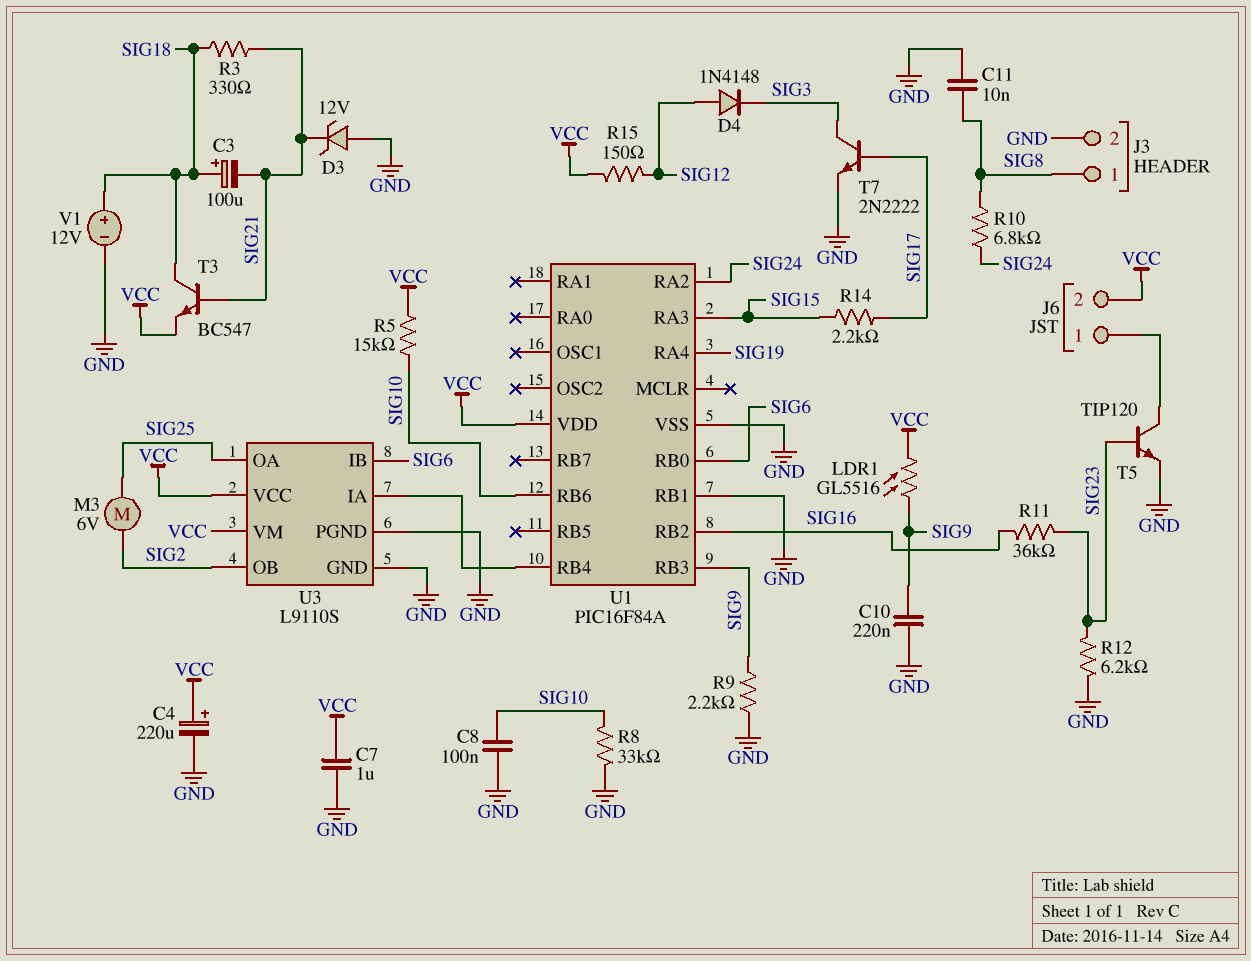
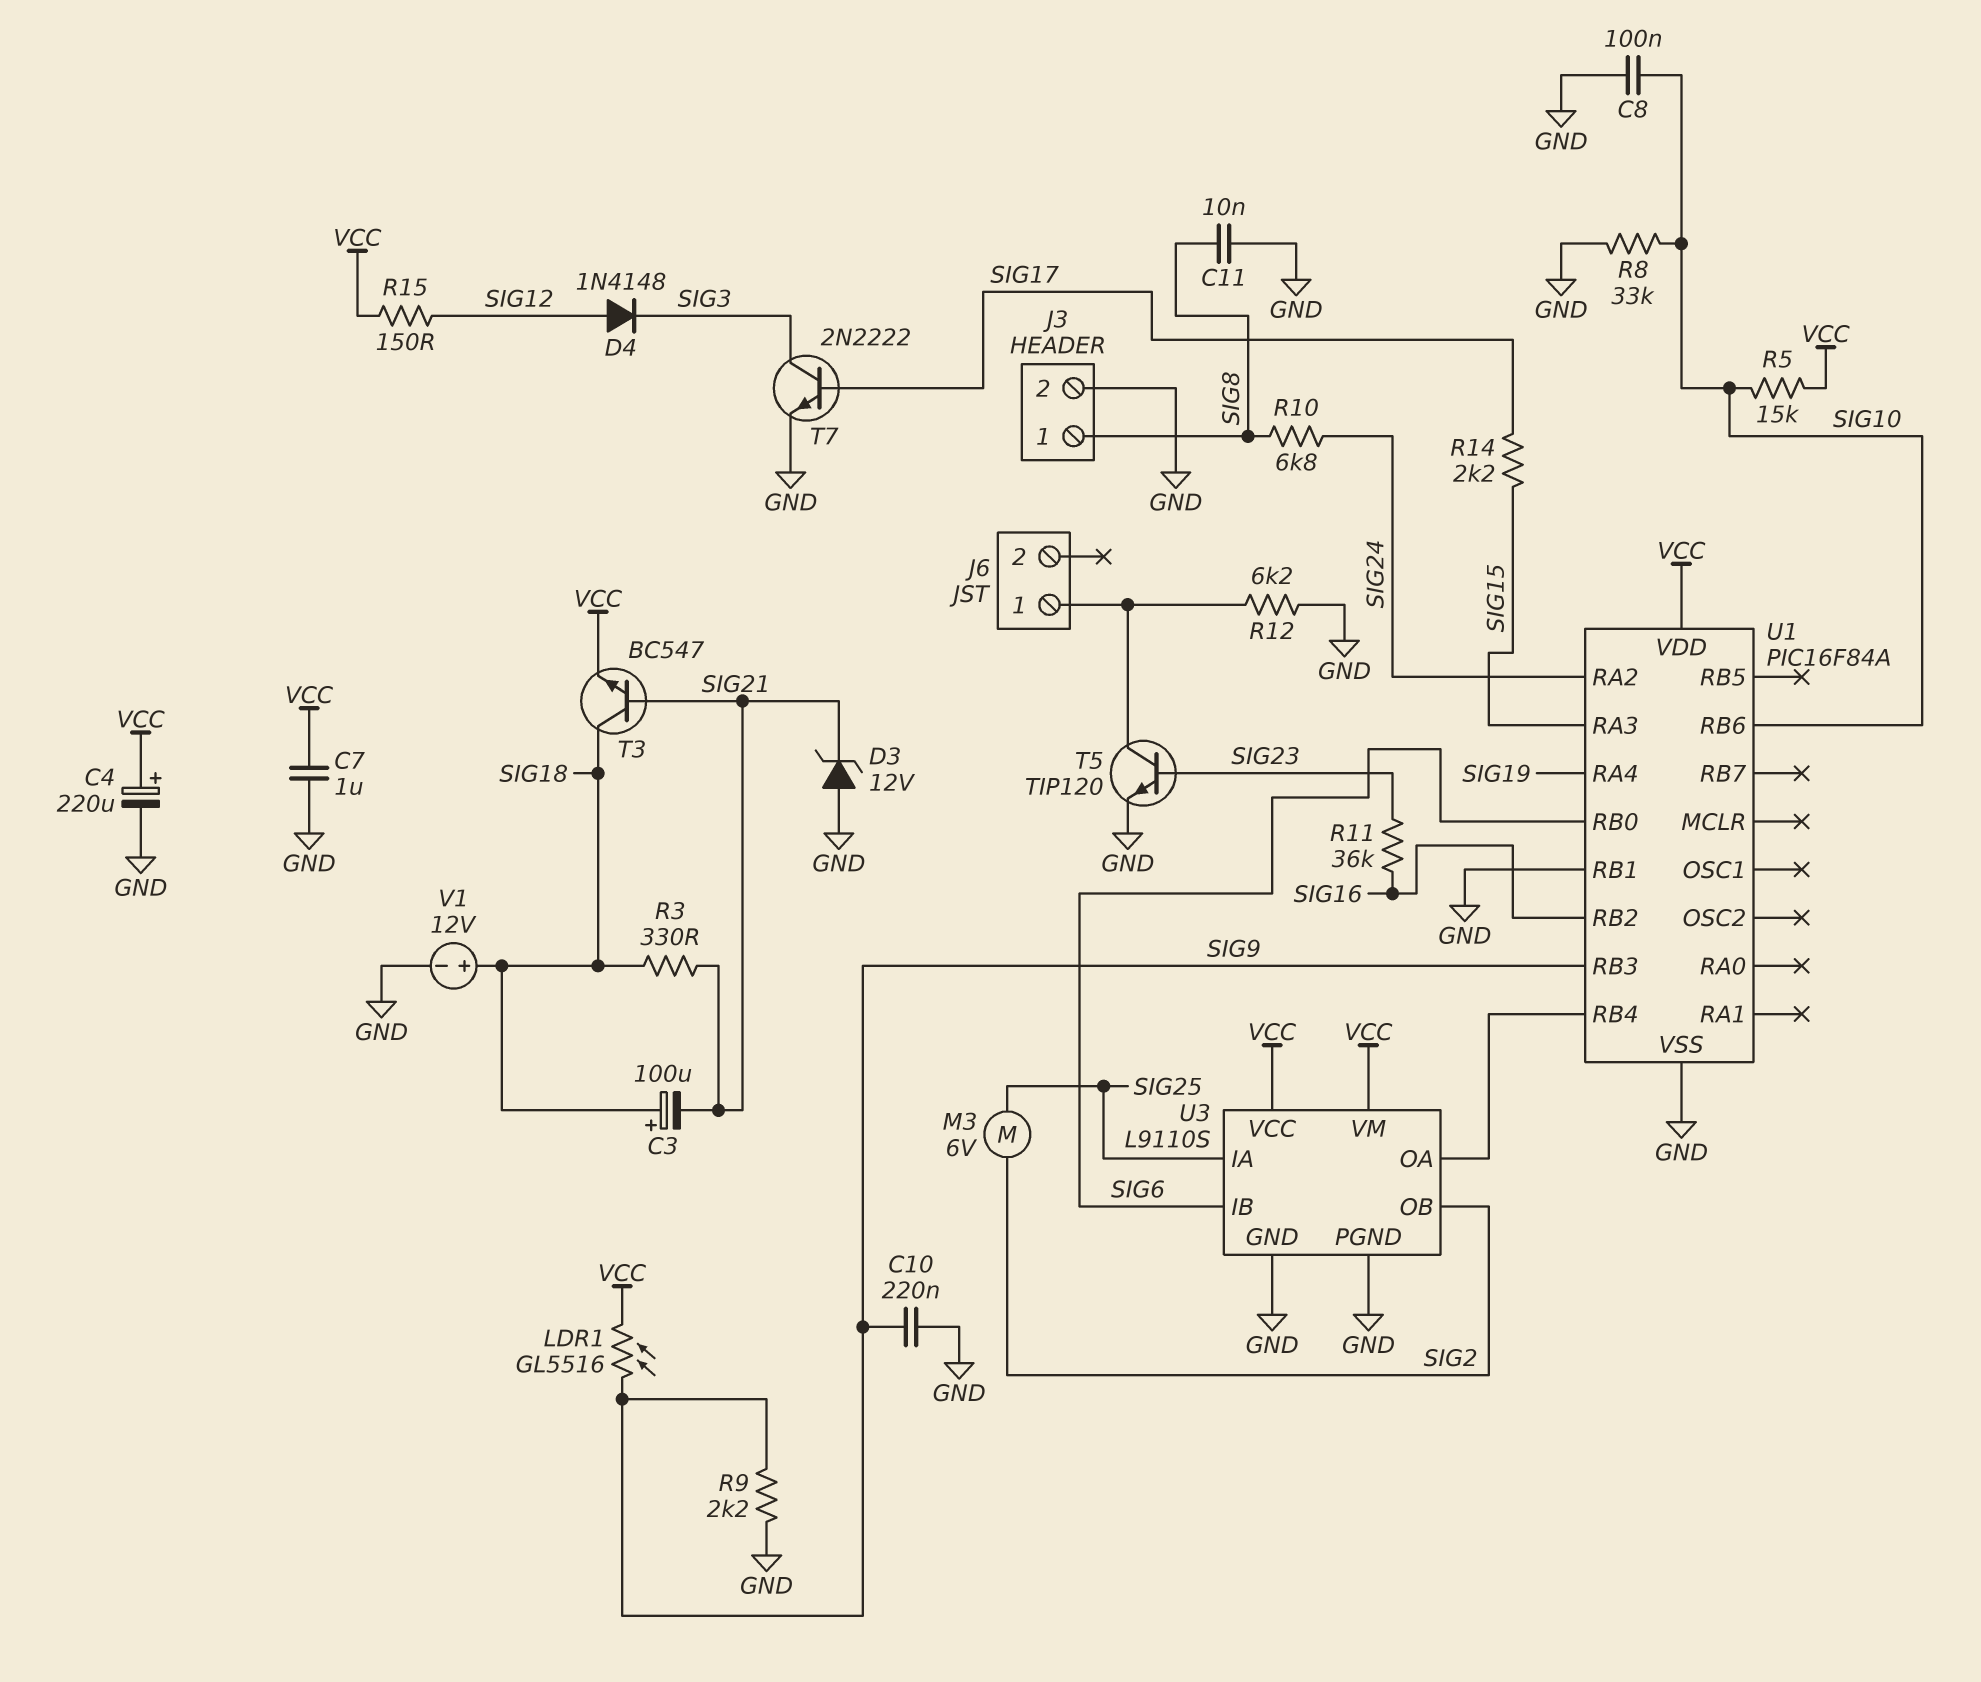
J6 pin 2: VCC -> none
R12: 6.2k (GND, SIG23) -> 6.2k (GND, J6/1)
U3 pin IA: U1/RB4 -> SIG25
U3 pin OA: SIG25 -> U1/RB4

